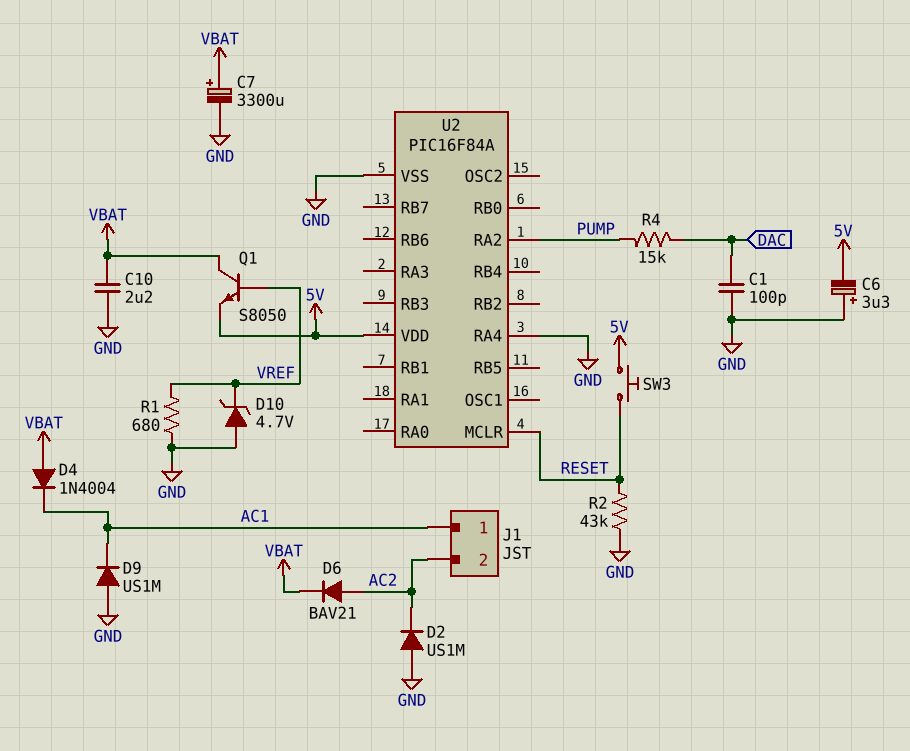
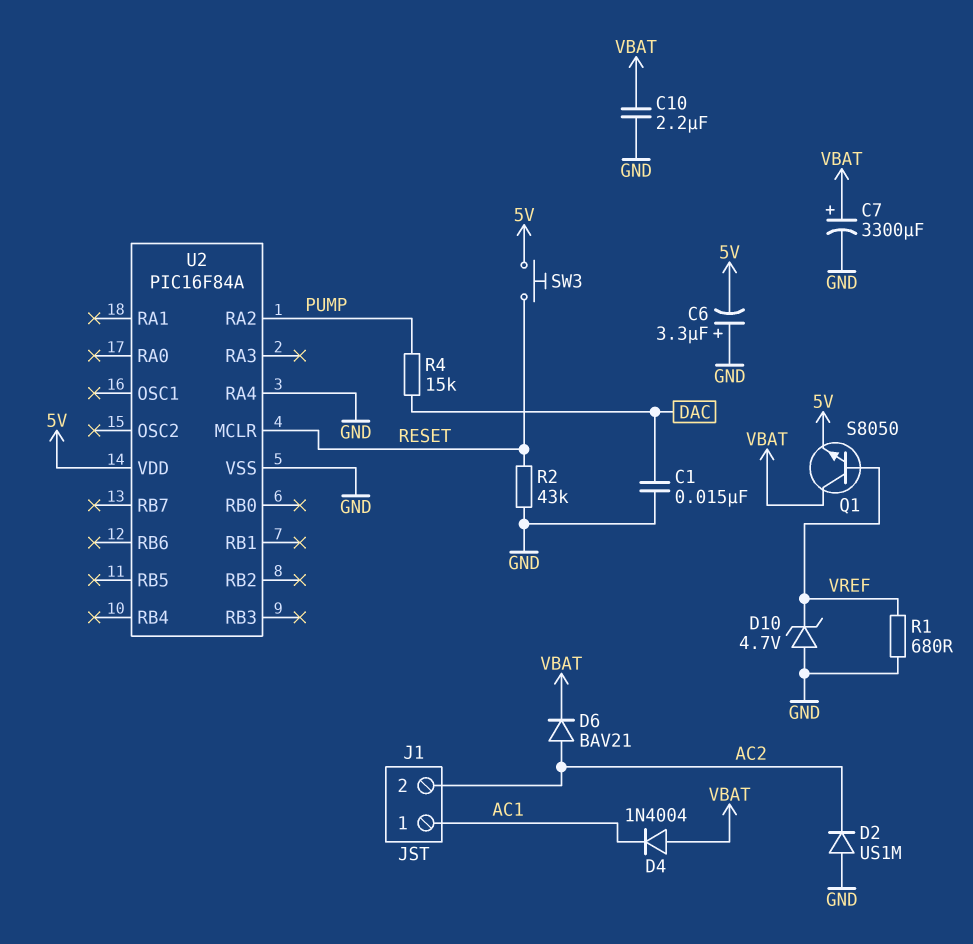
C1: 100pF (DAC, GND) -> 15nF (DAC, GND)
D9: diode US1M (A GND, K AC1) -> none

